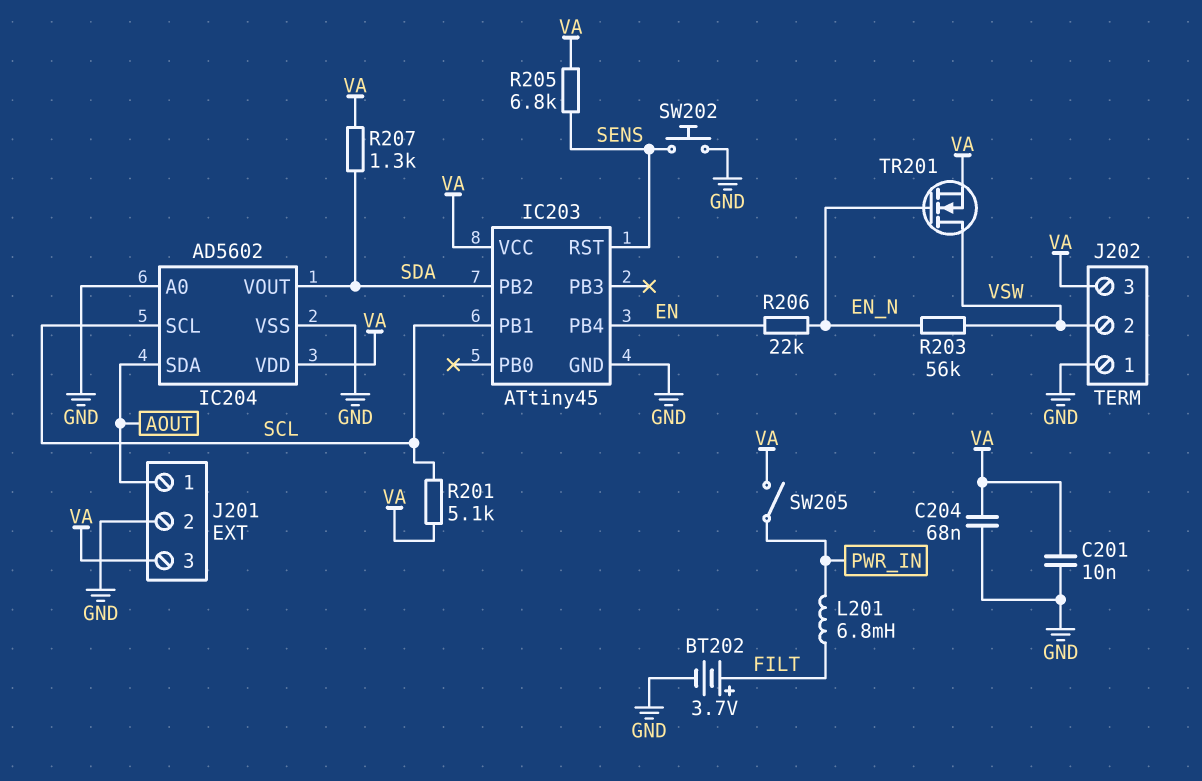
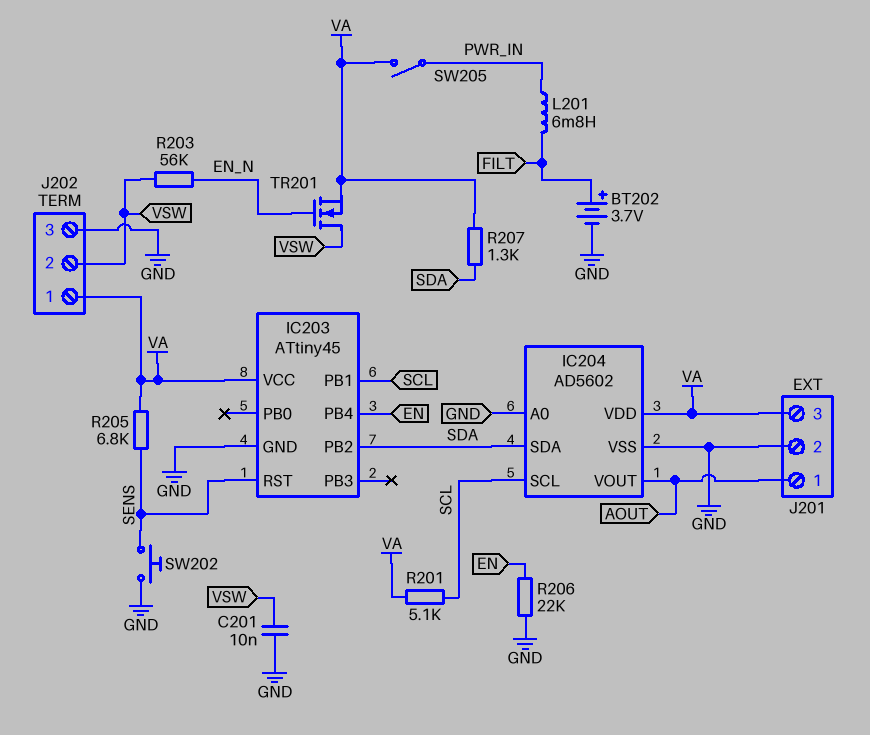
C201: 10nF (GND, VA) -> 10nF (GND, VSW)
C204: 68nF (GND, VA) -> none
IC204 pin SDA: AOUT -> SDA
IC204 pin VOUT: SDA -> AOUT
J202 pin 1: GND -> VA
J202 pin 3: VA -> GND
R206: 22k (EN, EN_N) -> 22k (EN, GND)

